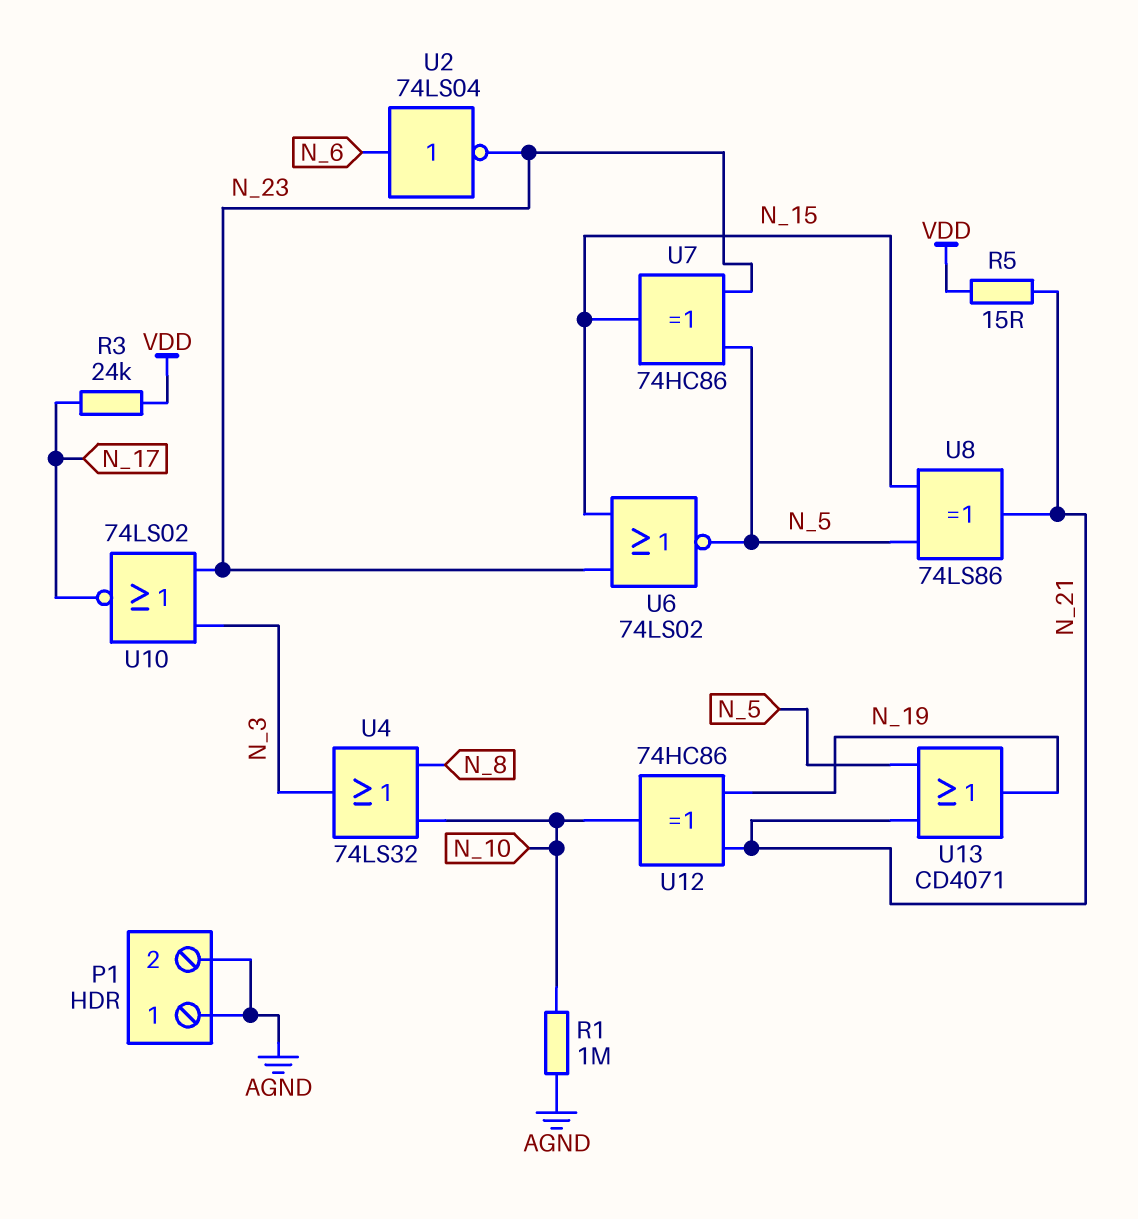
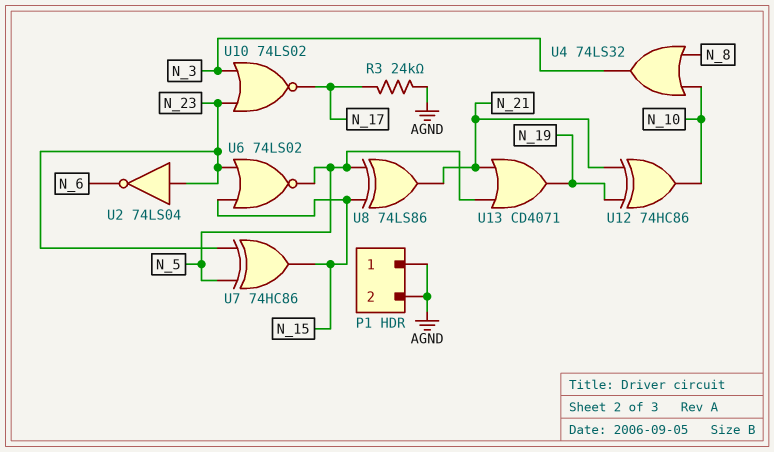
R1: 1M (AGND, N_10) -> none
R3: 24k (N_17, VDD) -> 24k (AGND, N_17)
R5: 15 (N_21, VDD) -> none
U2: NOT 74LS04 (in N_6, out N_23) -> NOT 74LS04 (in N_23, out N_6)

